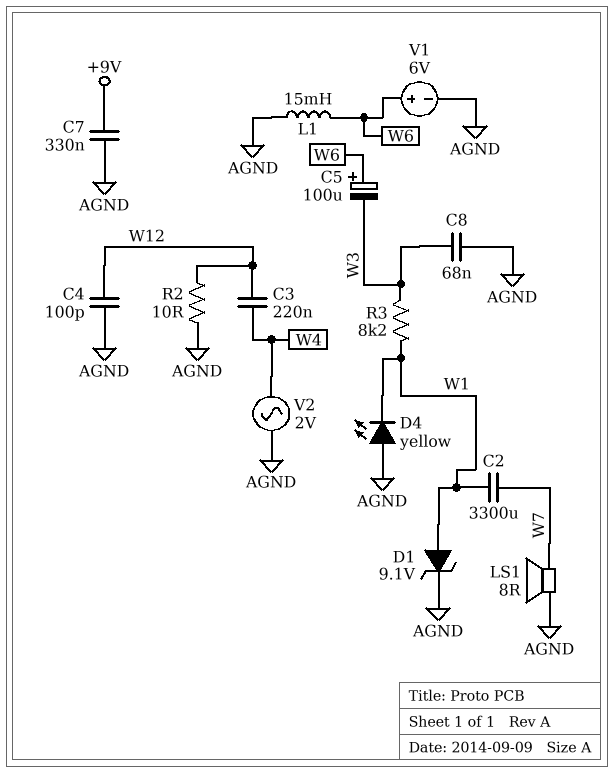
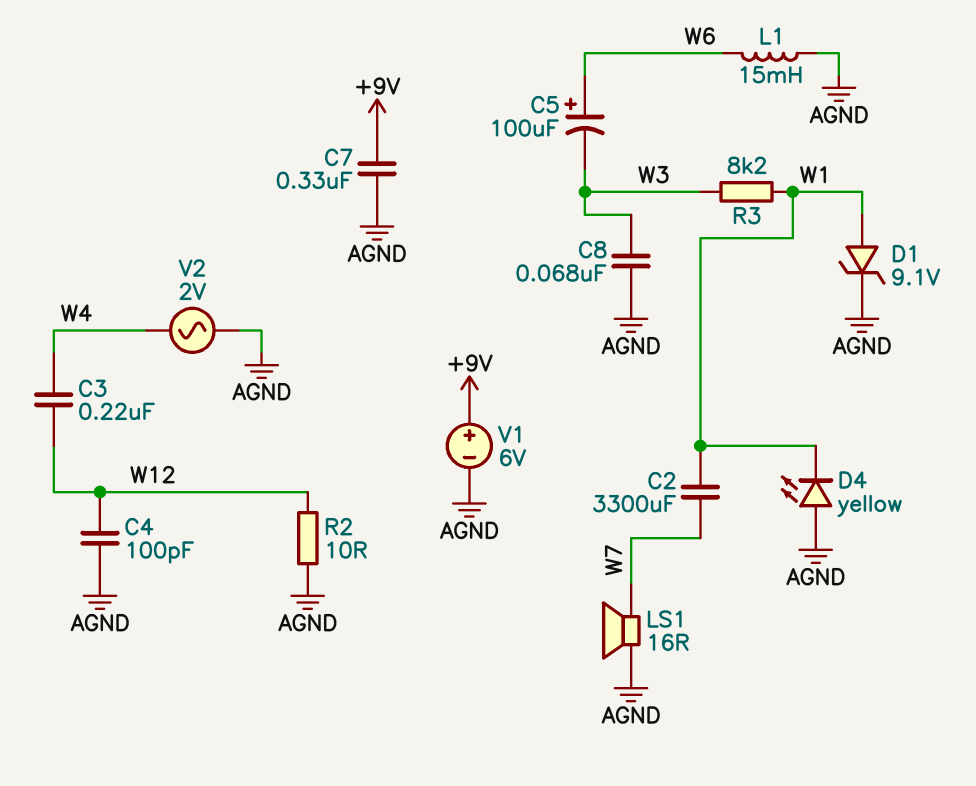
LS1: speaker 8R (AGND, W7) -> speaker 16R (AGND, W7)
V1: 6V (plus W6, minus AGND) -> 6V (plus +9V, minus AGND)

